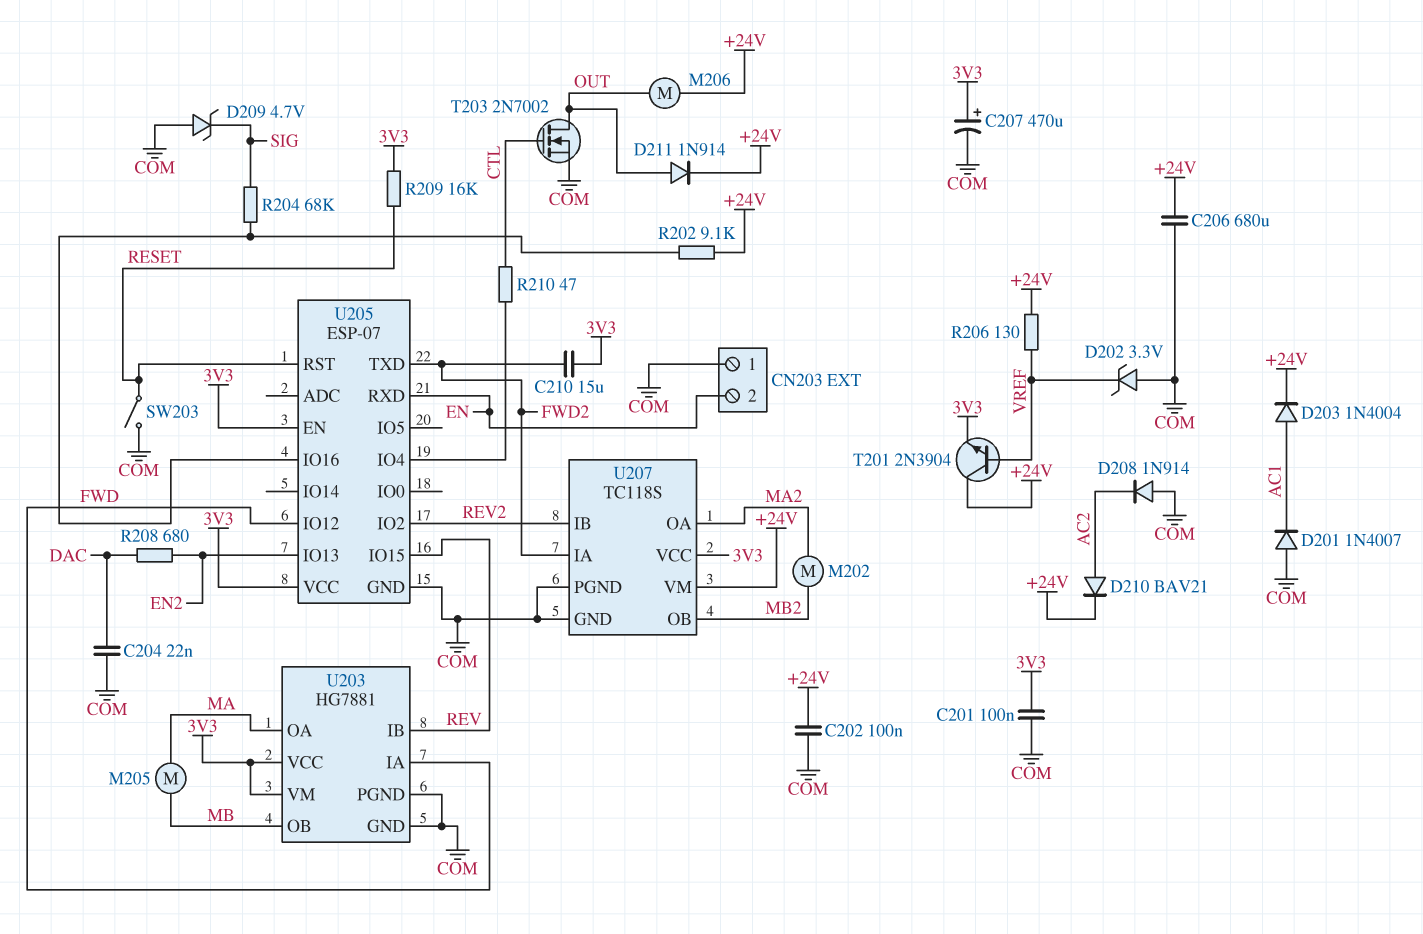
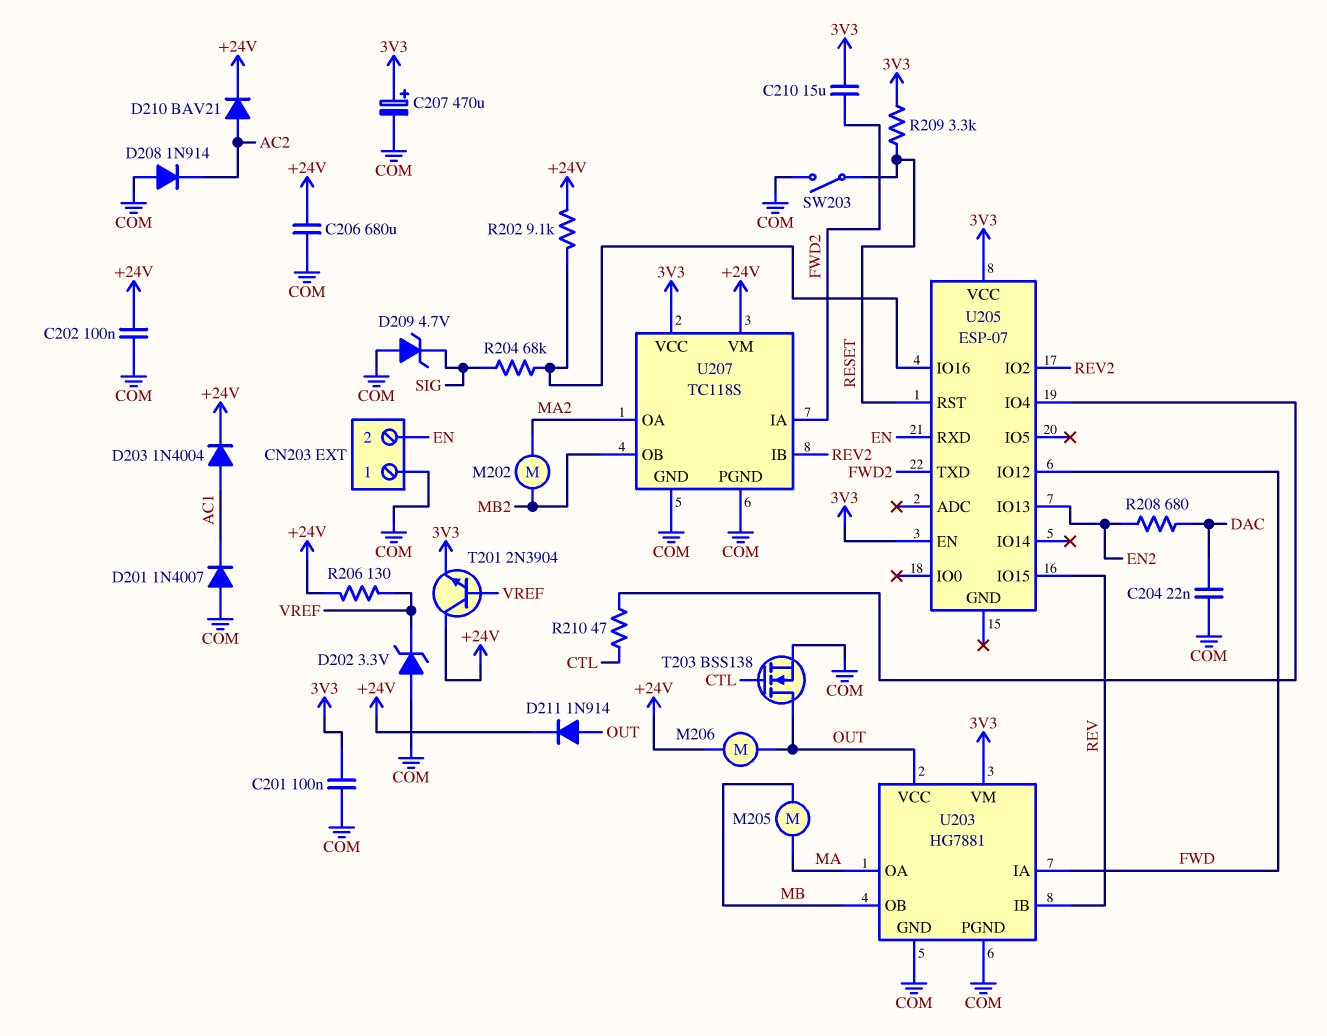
R209: 16k (3V3, RESET) -> 3.3k (3V3, RESET)
T203: NMOS 2N7002 (G CTL, D OUT, S COM) -> NMOS BSS138 (G CTL, D OUT, S COM)
U203 pin VCC: 3V3 -> OUT
U205 pin GND: COM -> none

